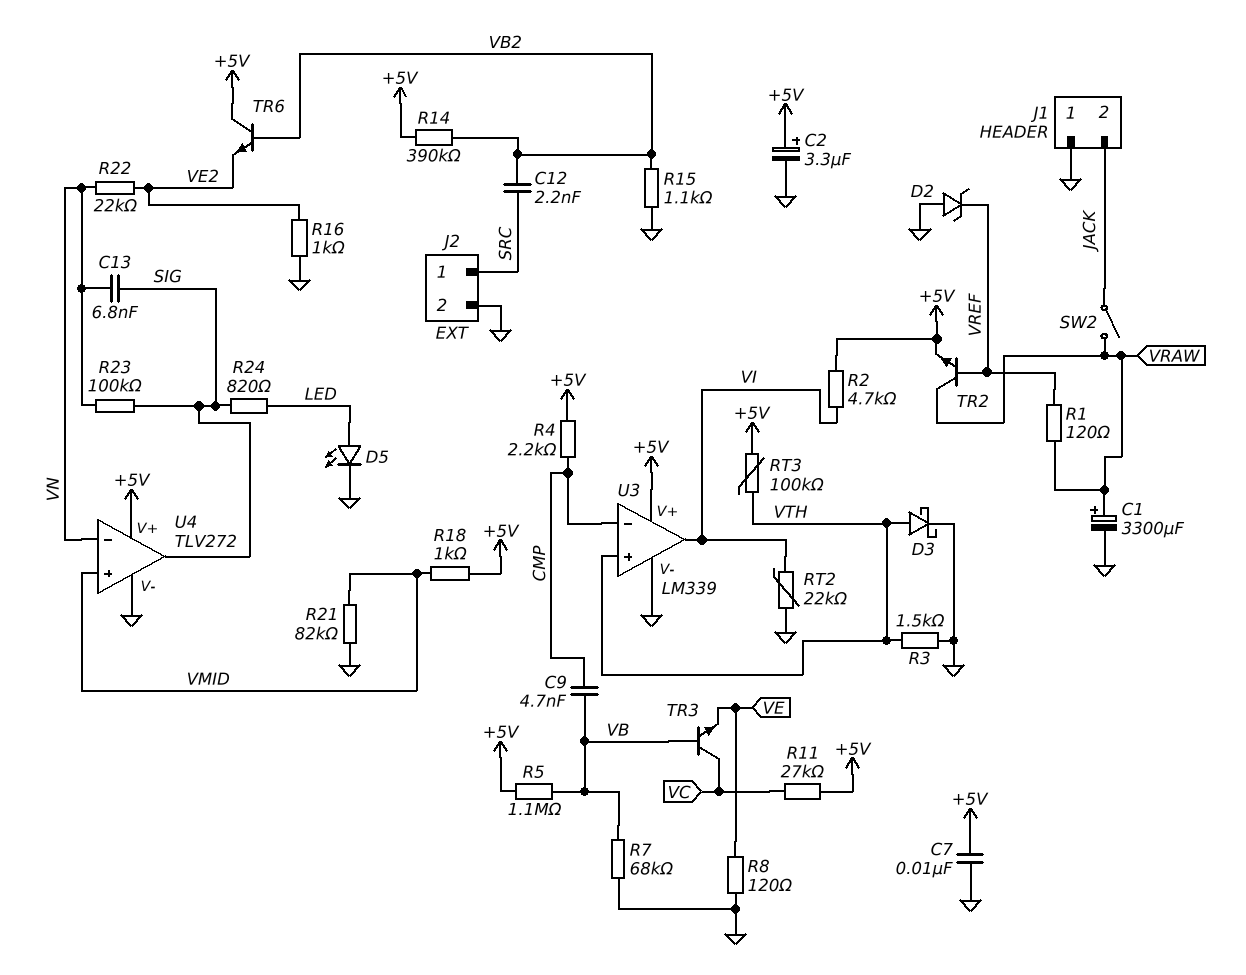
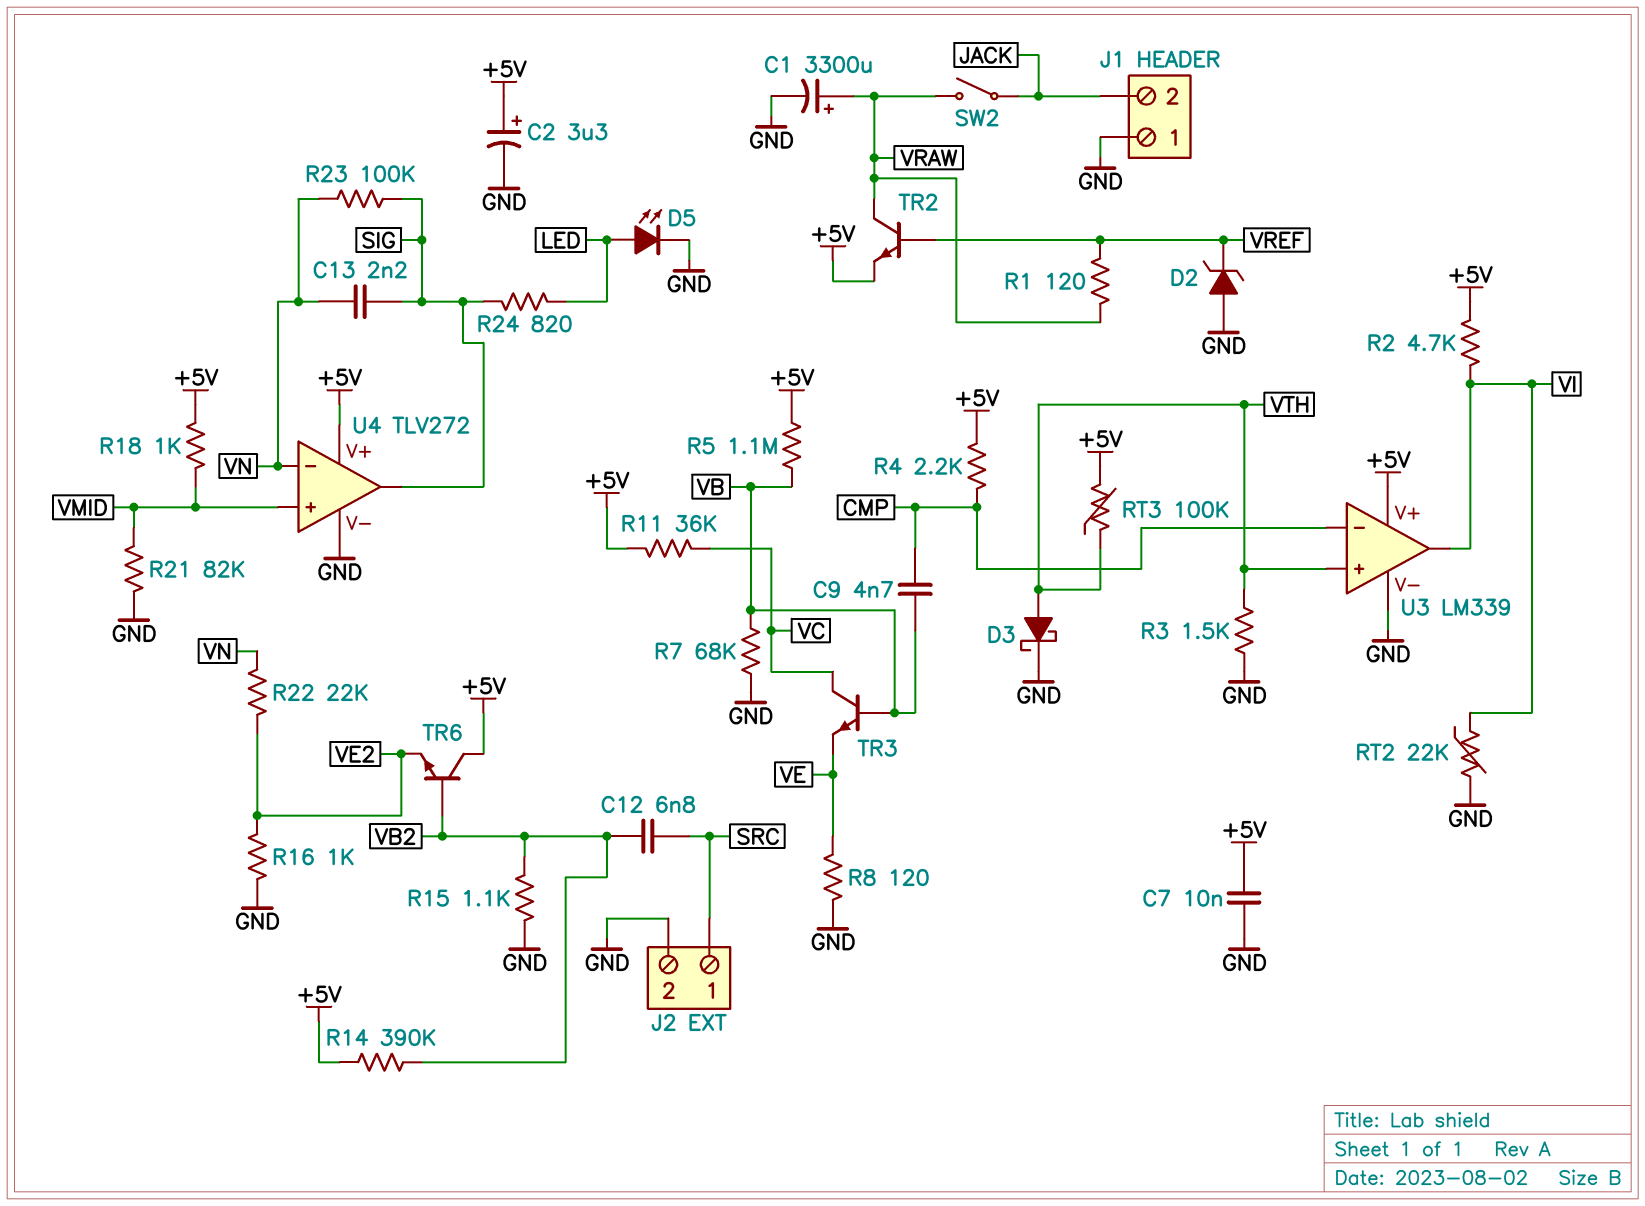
C12: 2.2nF (SRC, VB2) -> 6.8nF (SRC, VB2)
C13: 6.8nF (SIG, VN) -> 2.2nF (SIG, VN)
R11: 27k (+5V, VC) -> 36k (+5V, VC)

